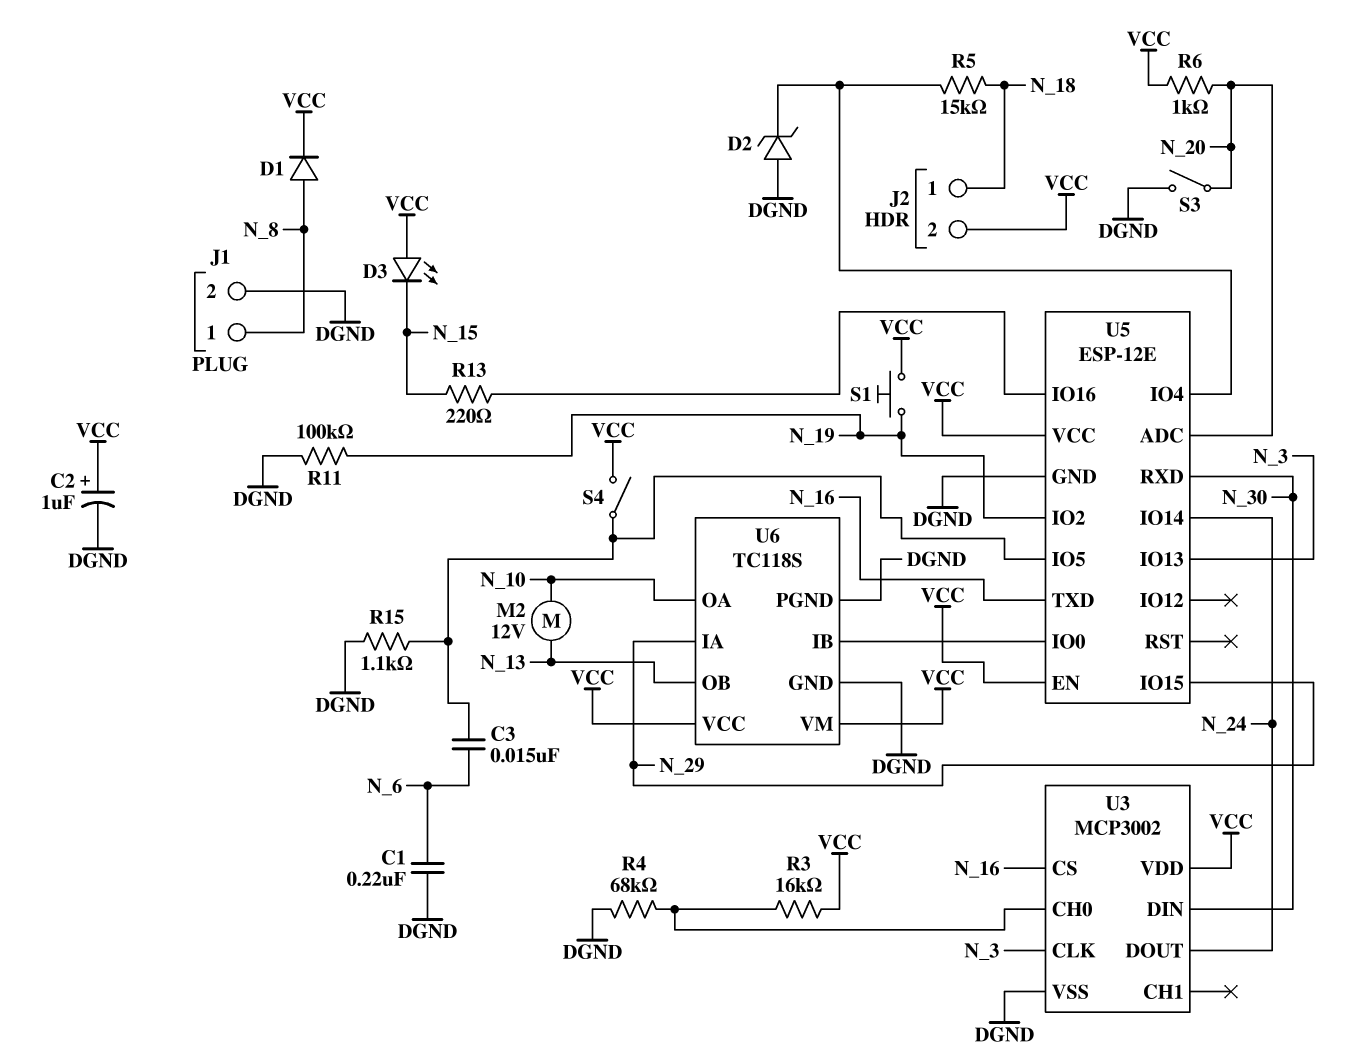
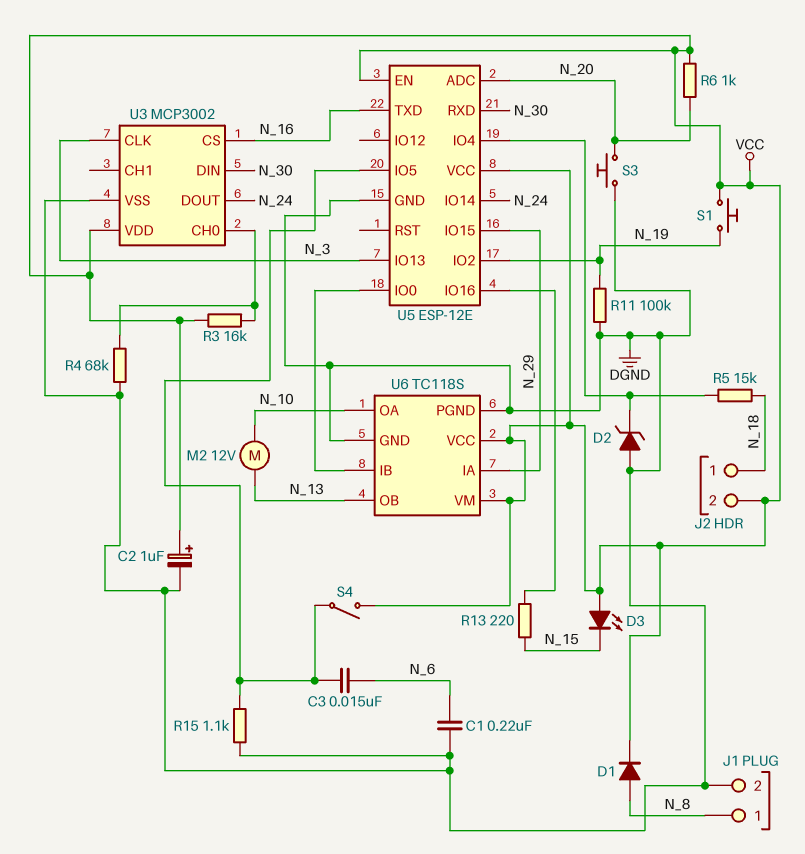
S3: switch (DGND, N_20) -> button (DGND, N_20)

